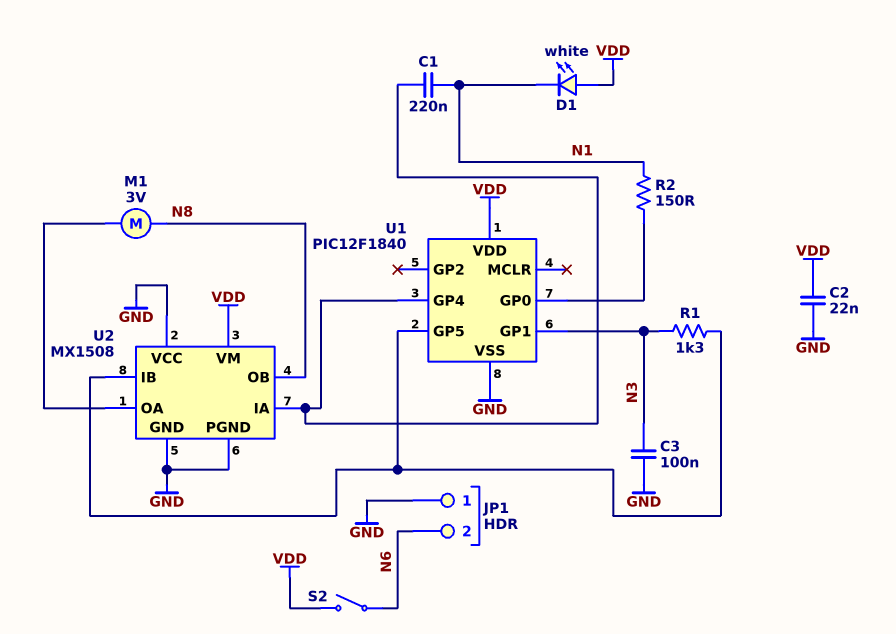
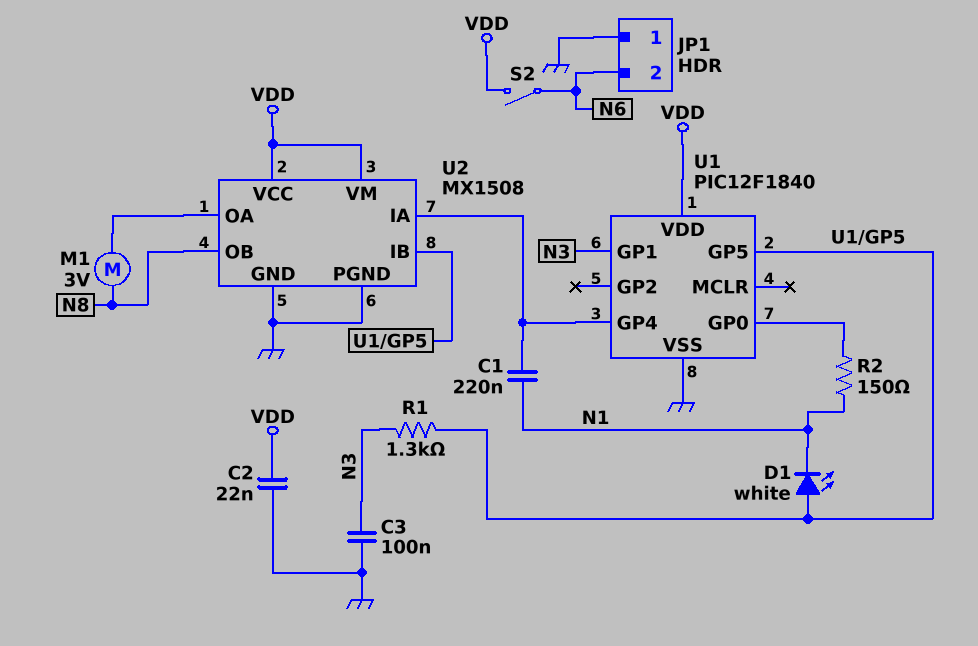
D1: LED white (A VDD, K N1) -> LED white (A U1/GP5, K N1)
U2 pin VCC: GND -> VDD

